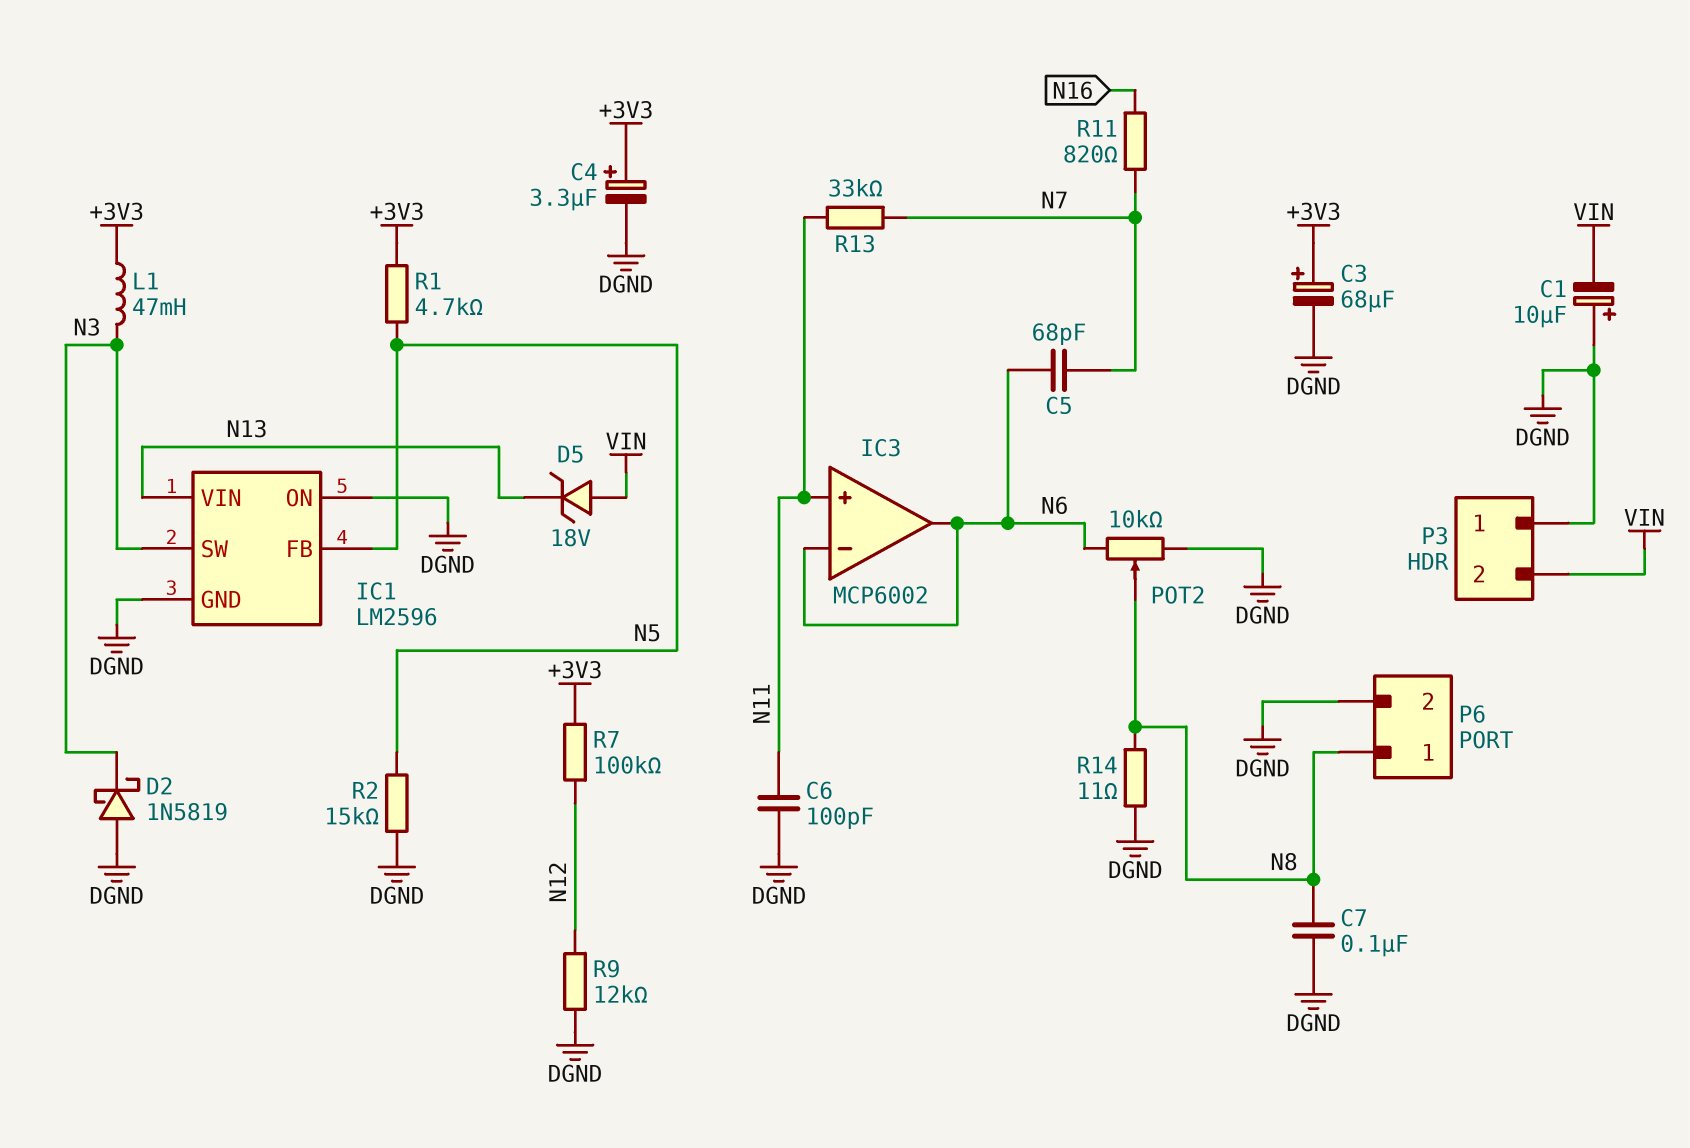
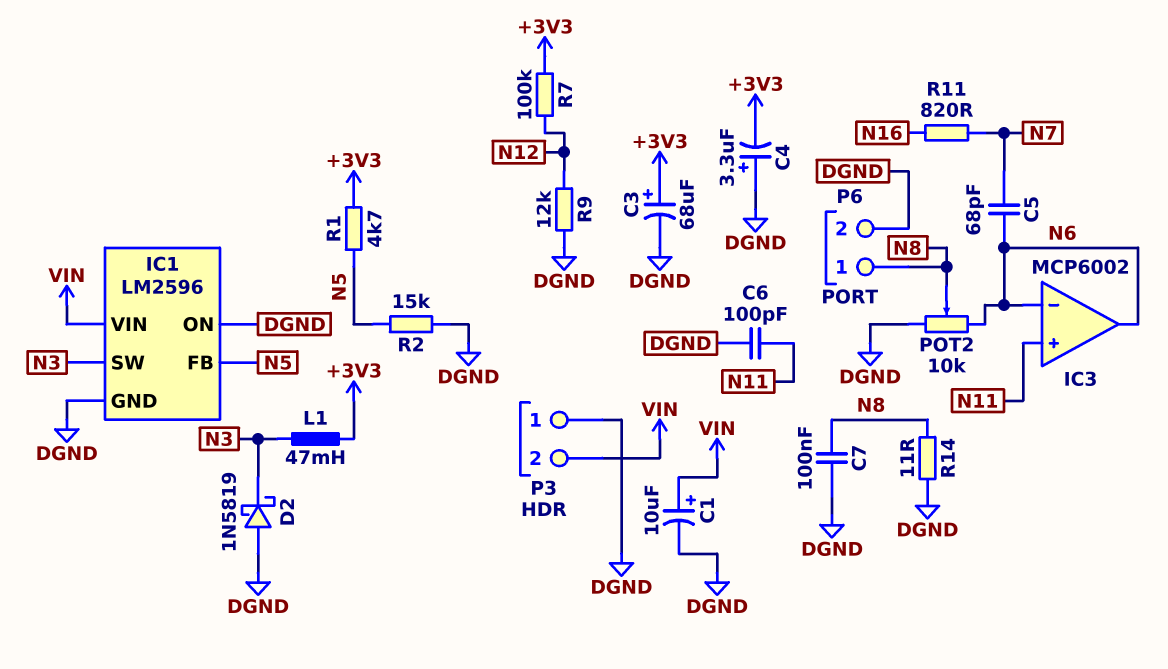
C1: 10uF (plus DGND, minus VIN) -> 10uF (plus VIN, minus DGND)
C4: 3.3uF (plus +3V3, minus DGND) -> 3.3uF (plus DGND, minus +3V3)
D5: zener 18V (A VIN, K N13) -> none
IC1 pin VIN: N13 -> VIN
R13: 33k (N7, N11) -> none

